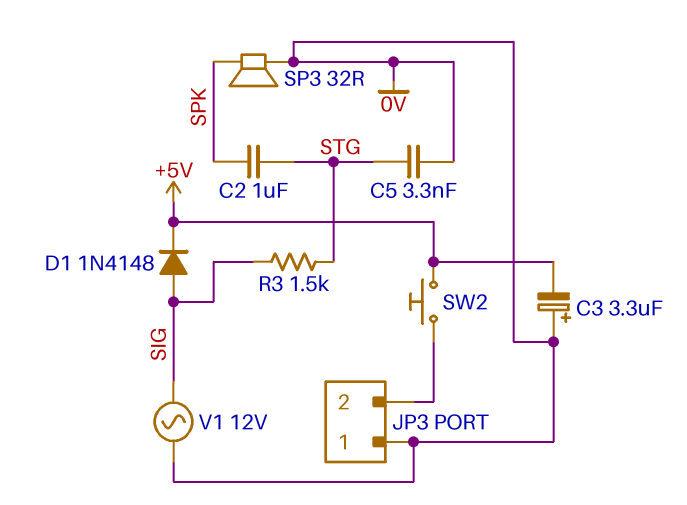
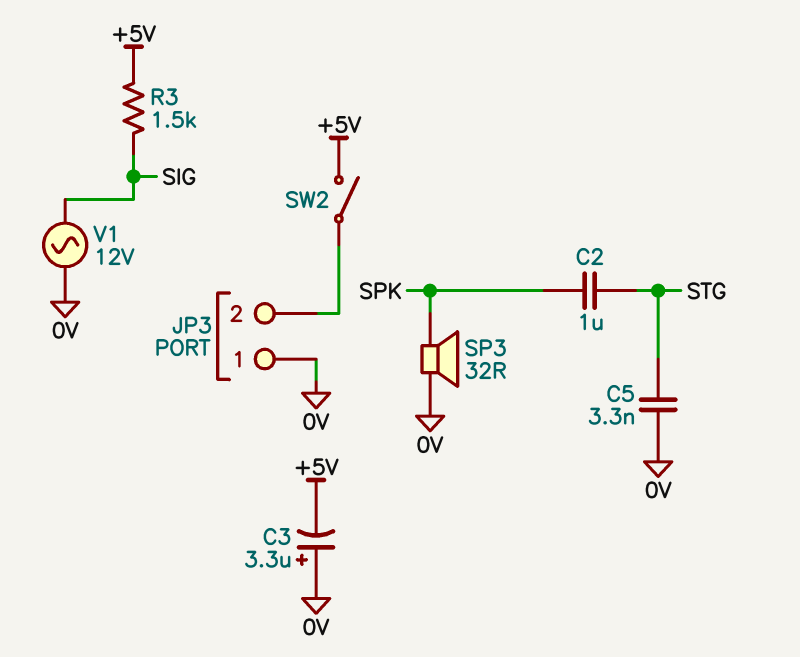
D1: diode 1N4148 (A SIG, K +5V) -> none
R3: 1.5k (SIG, STG) -> 1.5k (+5V, SIG)
SW2: button (+5V, JP3/2) -> switch (+5V, JP3/2)

